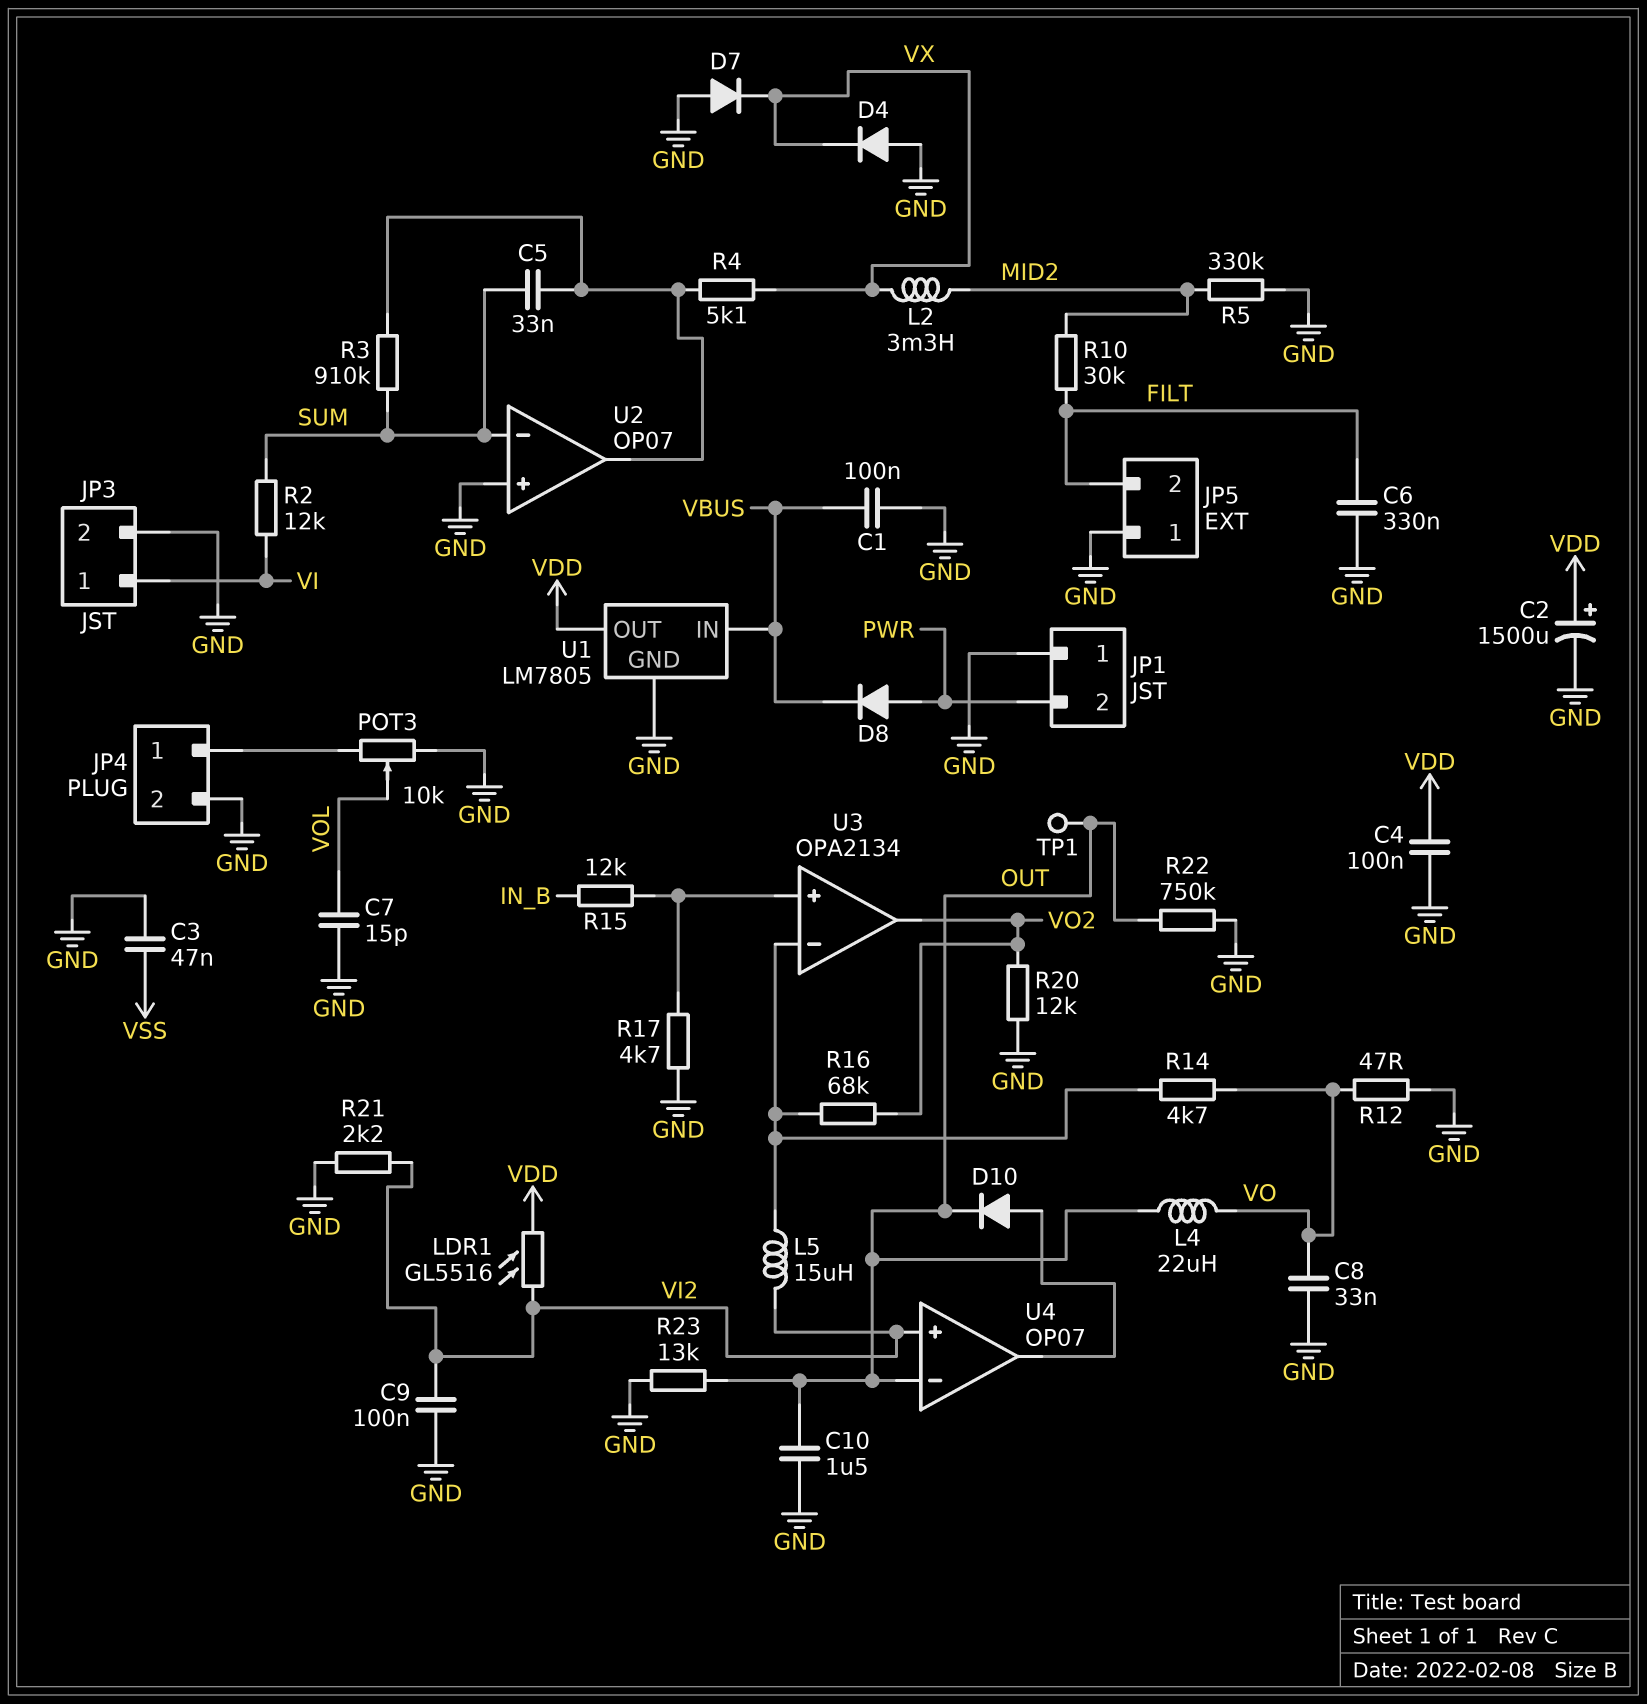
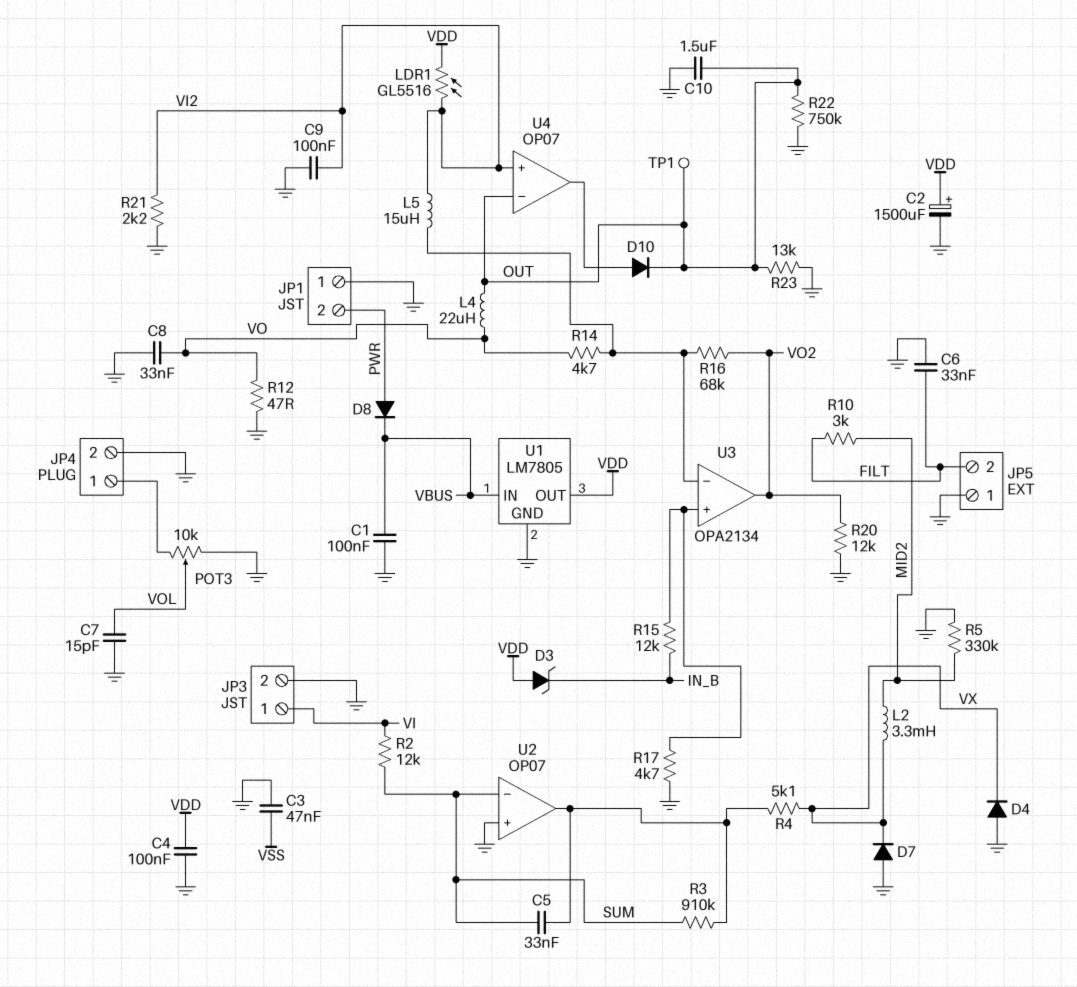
C6: 330nF (FILT, GND) -> 33nF (FILT, GND)
D3: none -> zener (A VDD, K IN_B)
R10: 30k (FILT, MID2) -> 3k (FILT, MID2)

